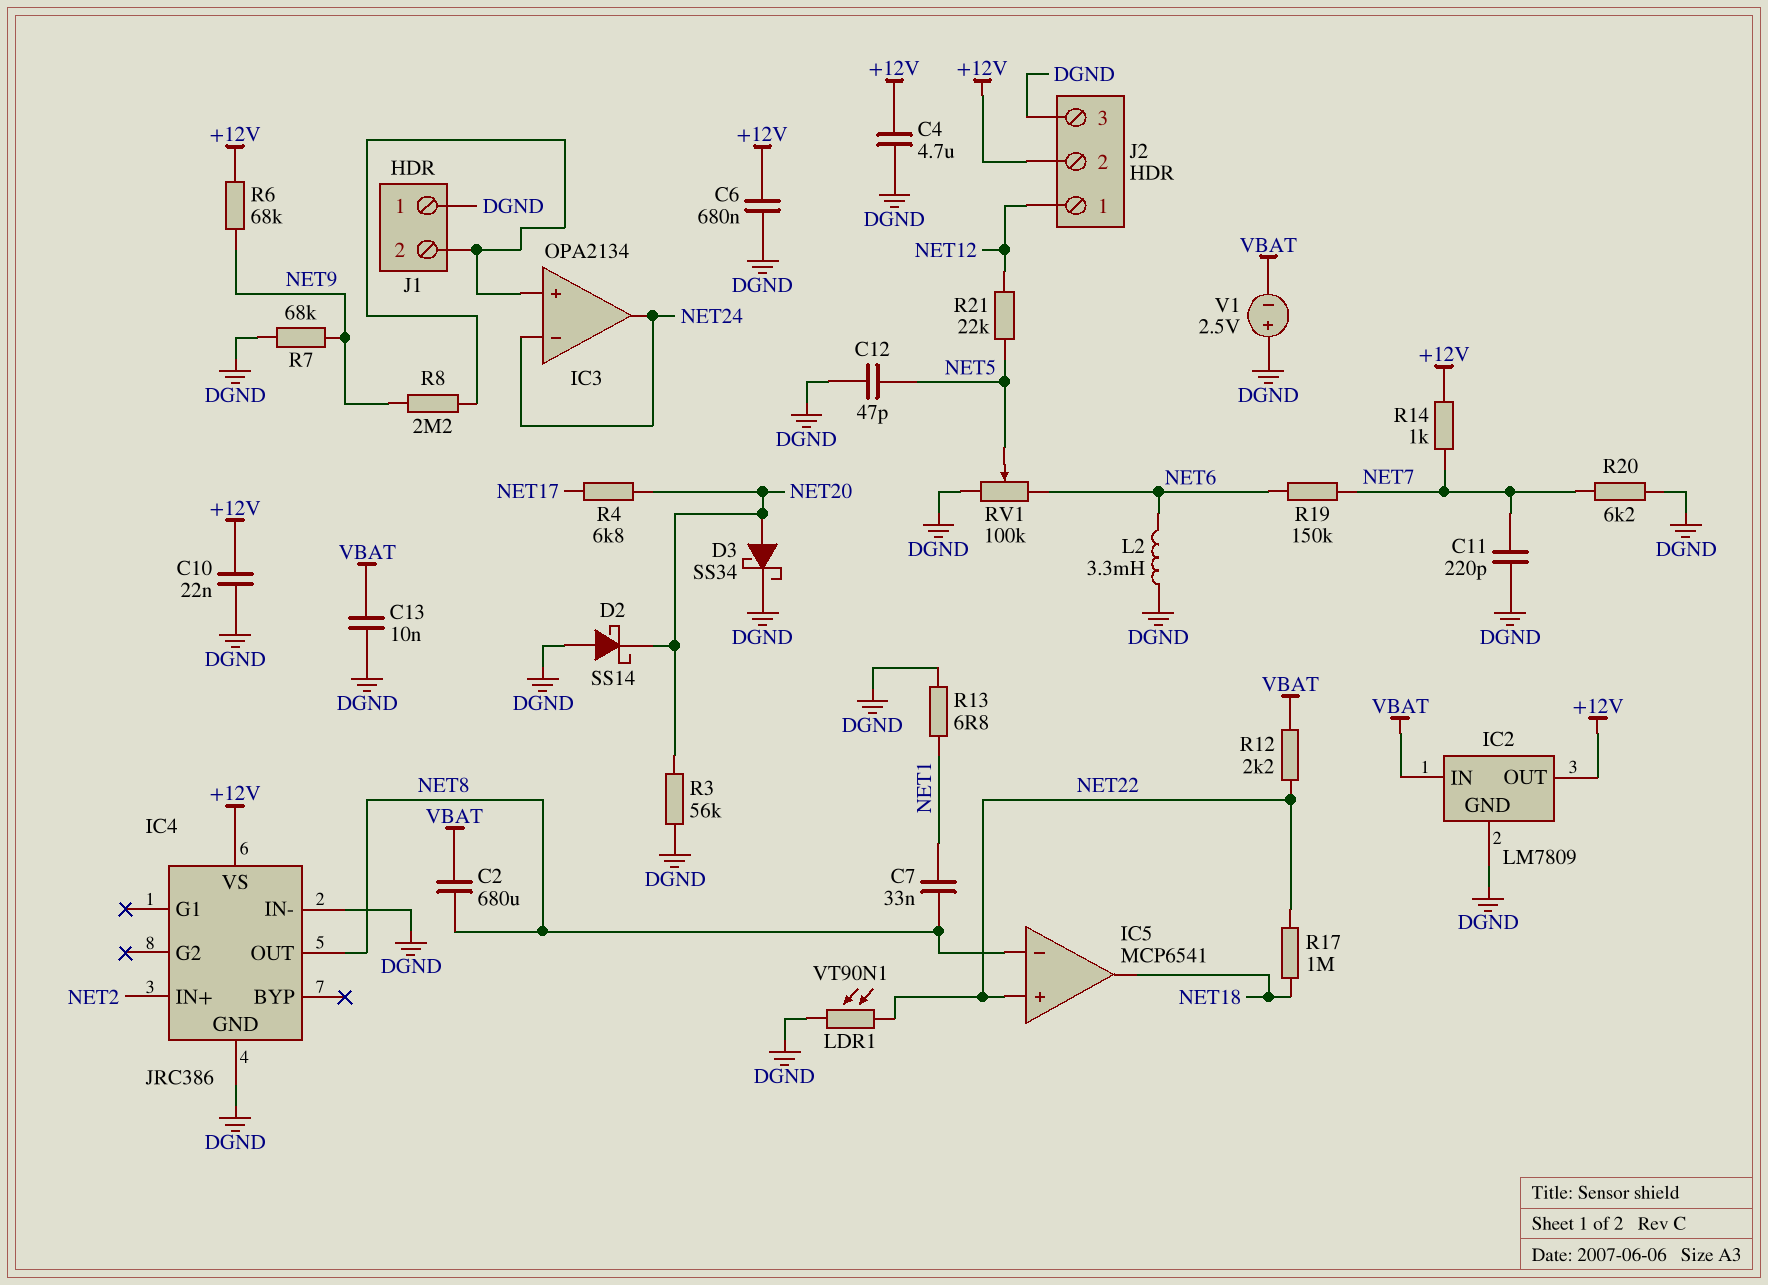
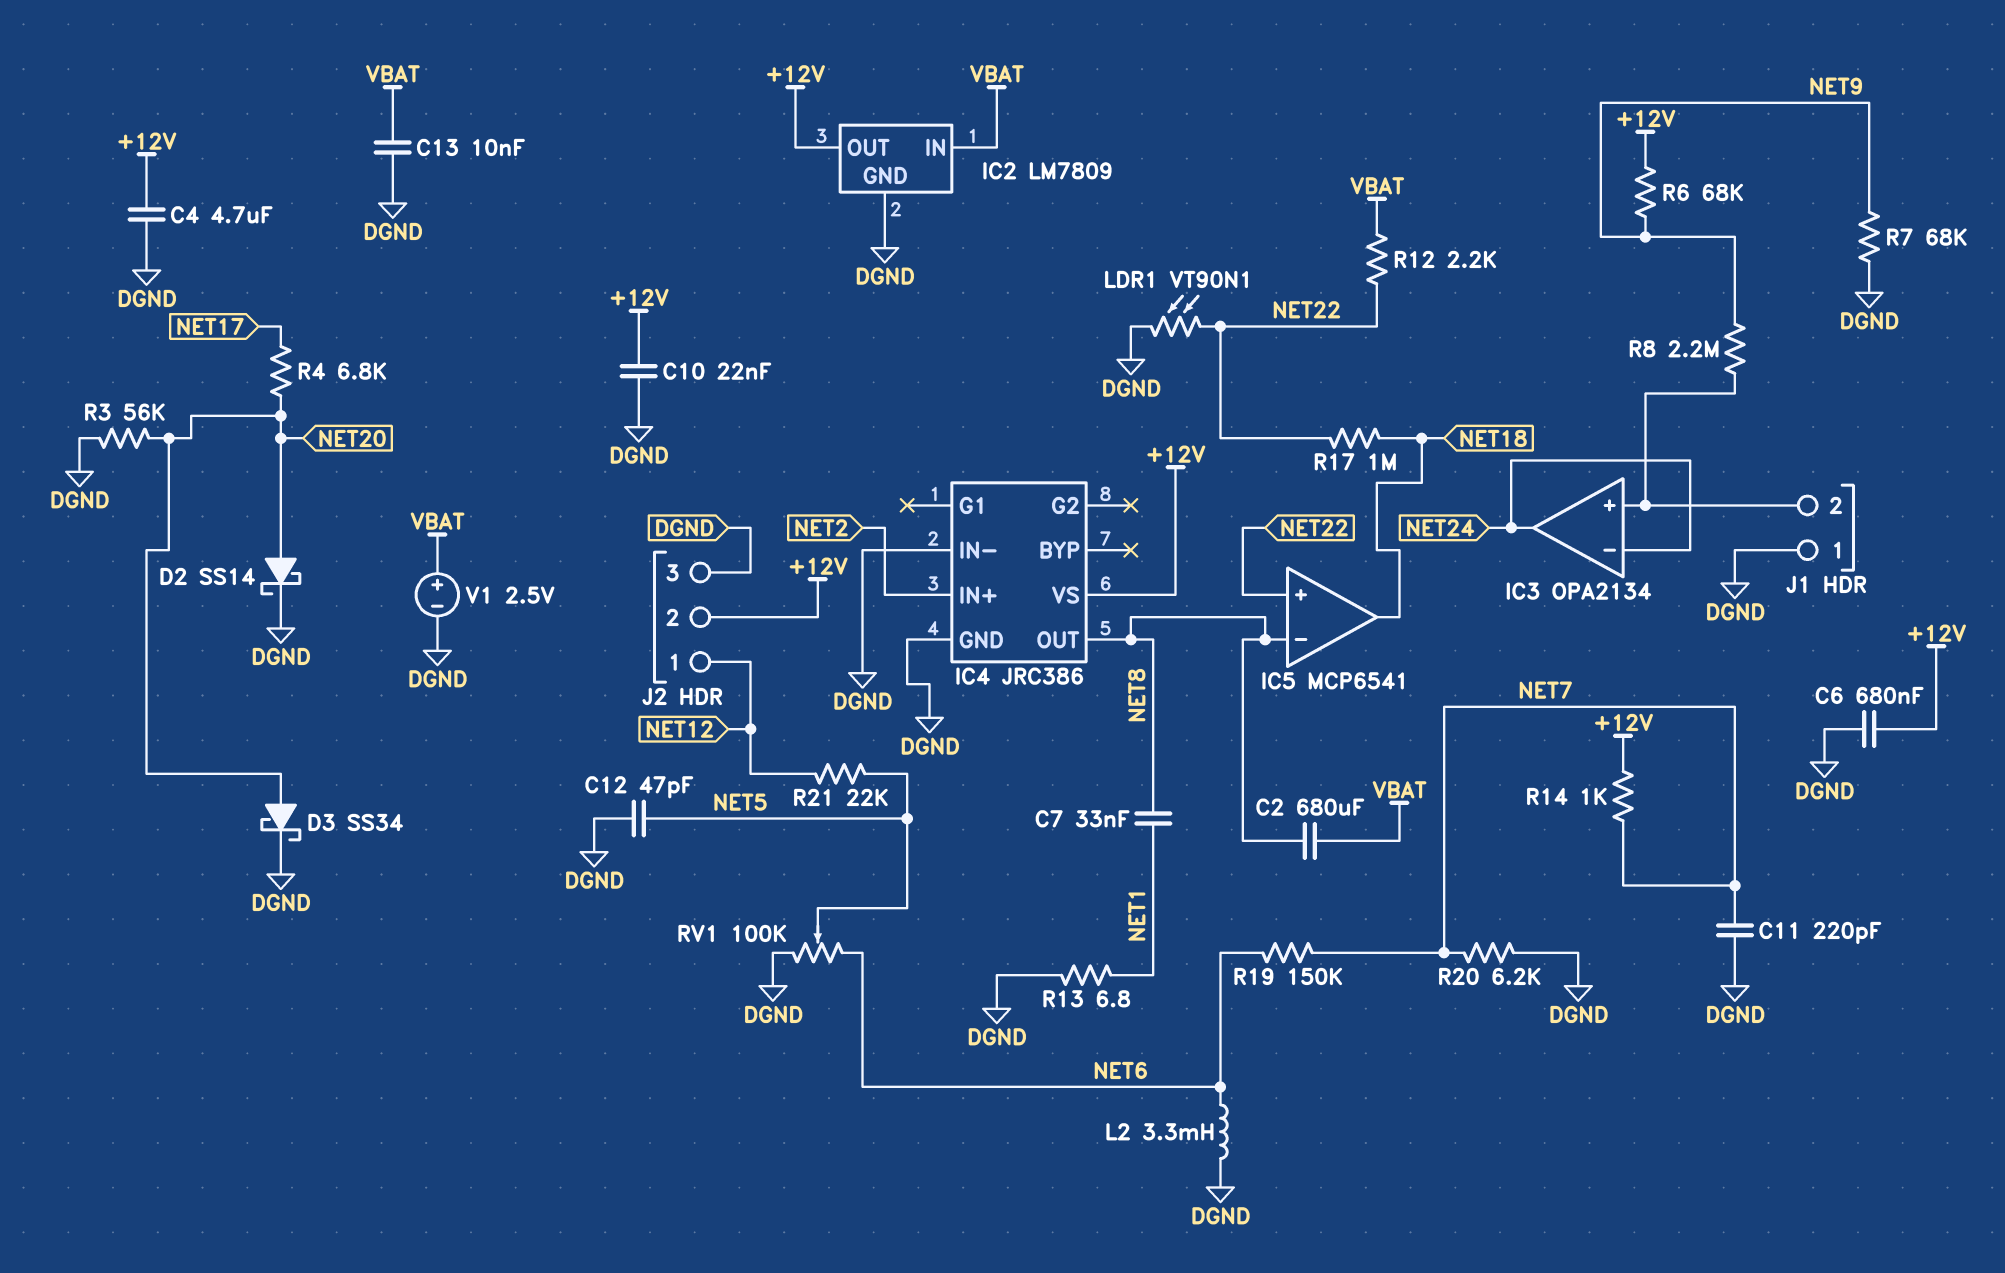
D2: schottky SS14 (A DGND, K NET20) -> schottky SS14 (A NET20, K DGND)
V1: 2.5V (plus DGND, minus VBAT) -> 2.5V (plus VBAT, minus DGND)

